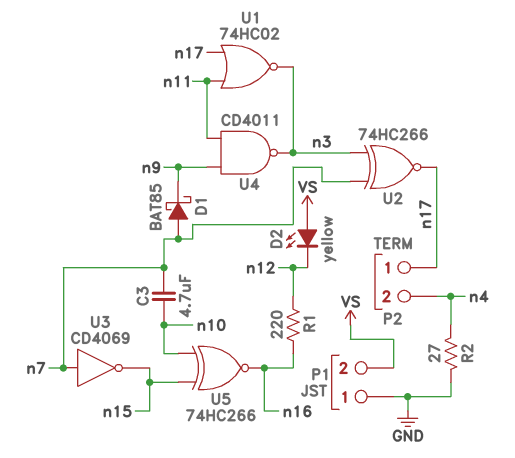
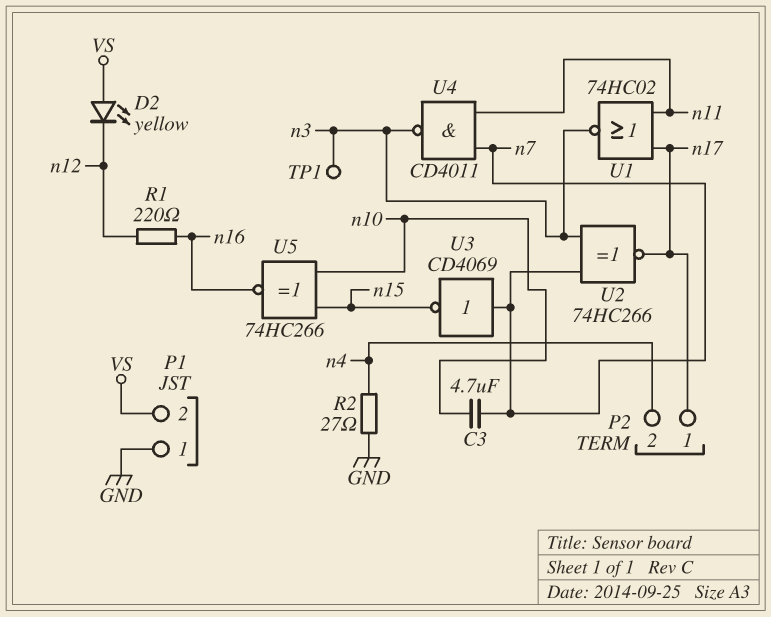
D1: schottky BAT85 (A n7, K n9) -> none
TP1: none -> test point (n3)
U4: NAND CD4011 (in n9, in n11, out n3) -> NAND CD4011 (in n7, in n11, out n3)

